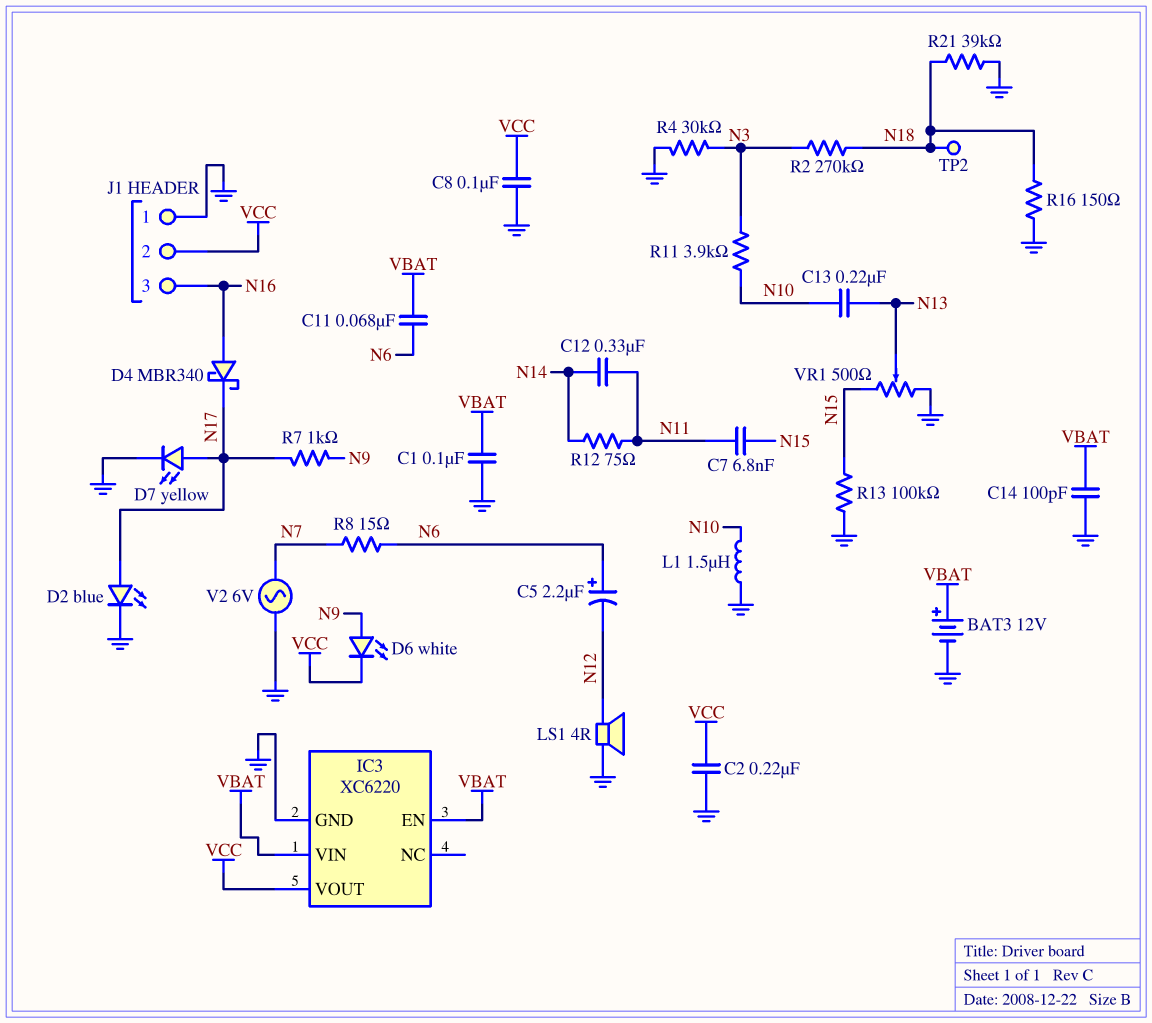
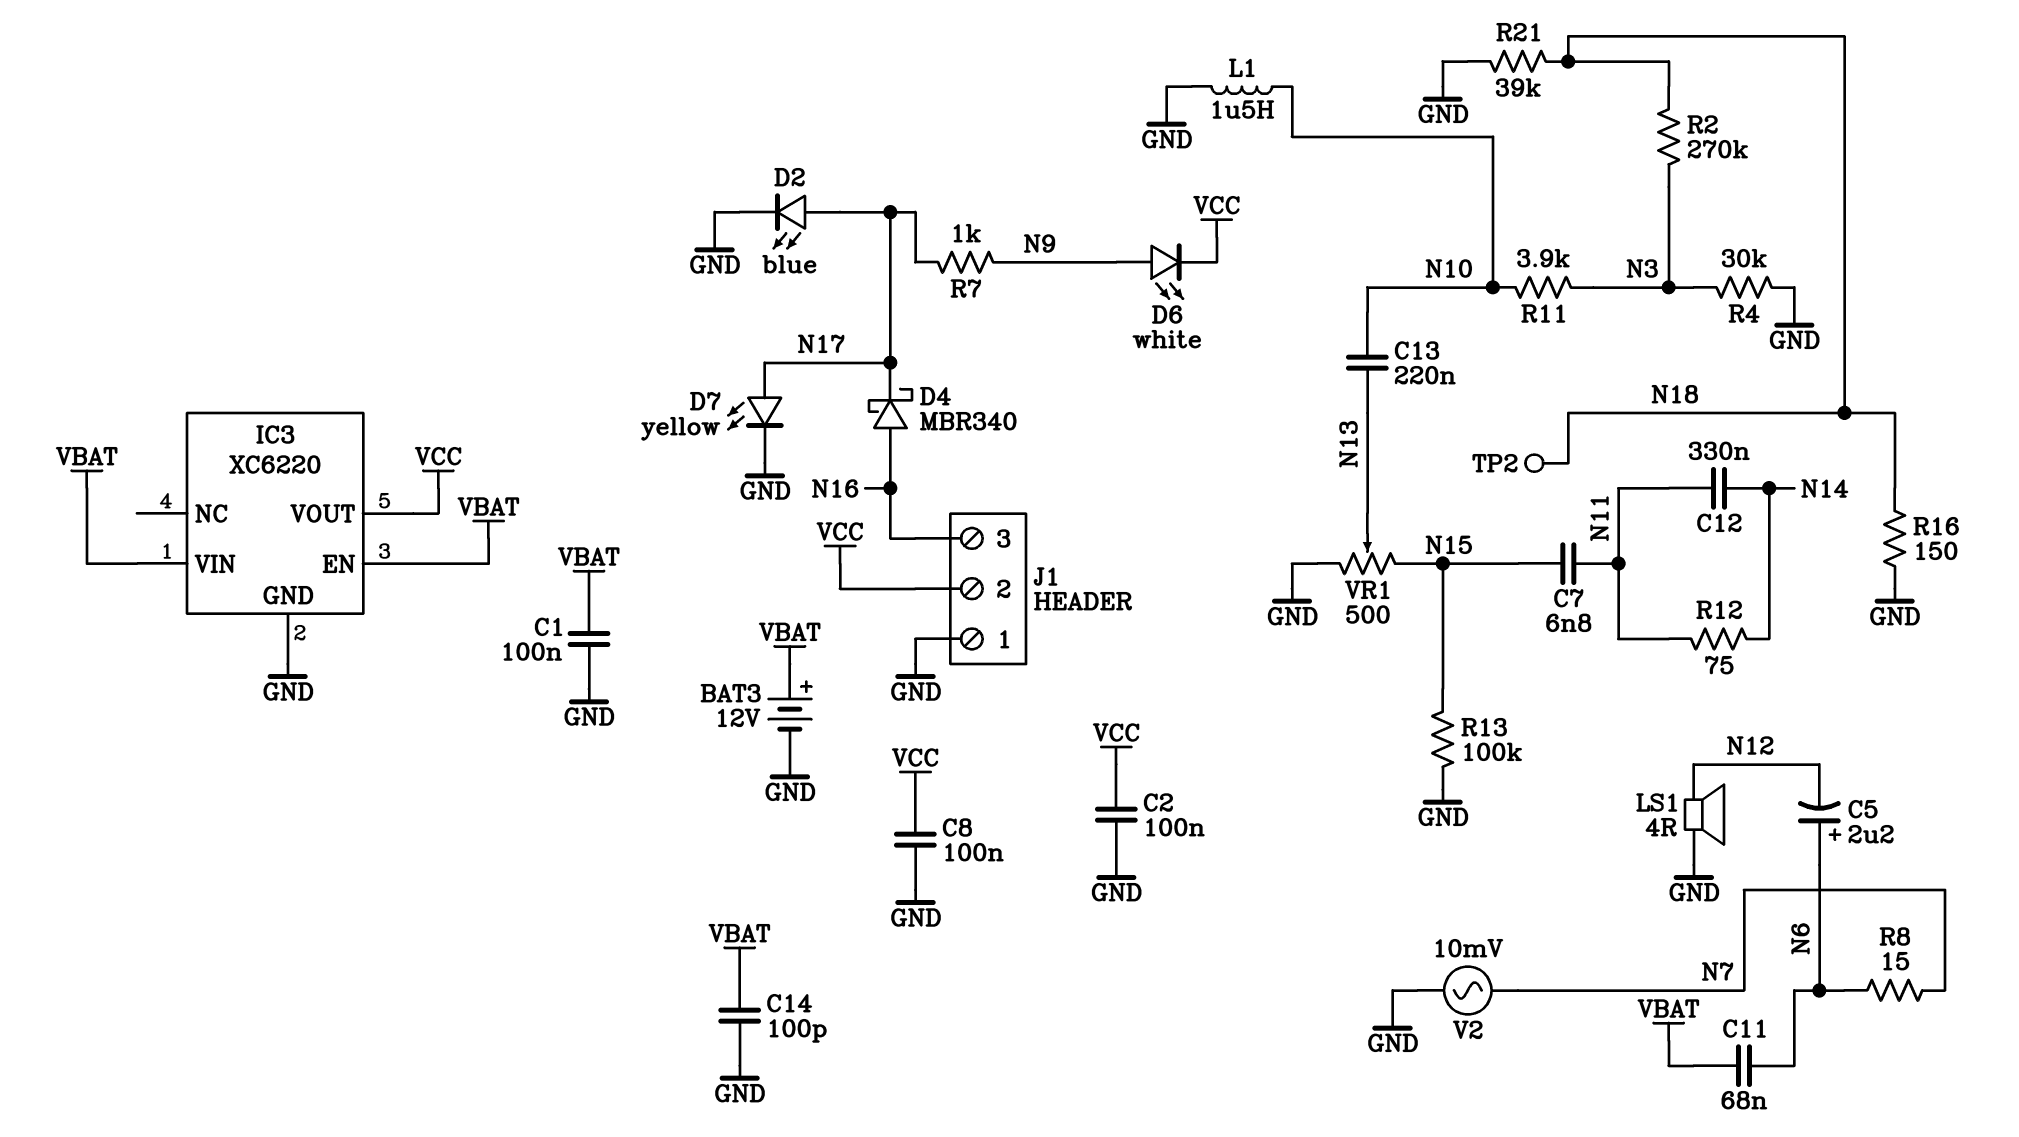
C2: 220nF (GND, VCC) -> 100nF (GND, VCC)
V2: AC 6V (GND, N7) -> AC 10mV (GND, N7)

